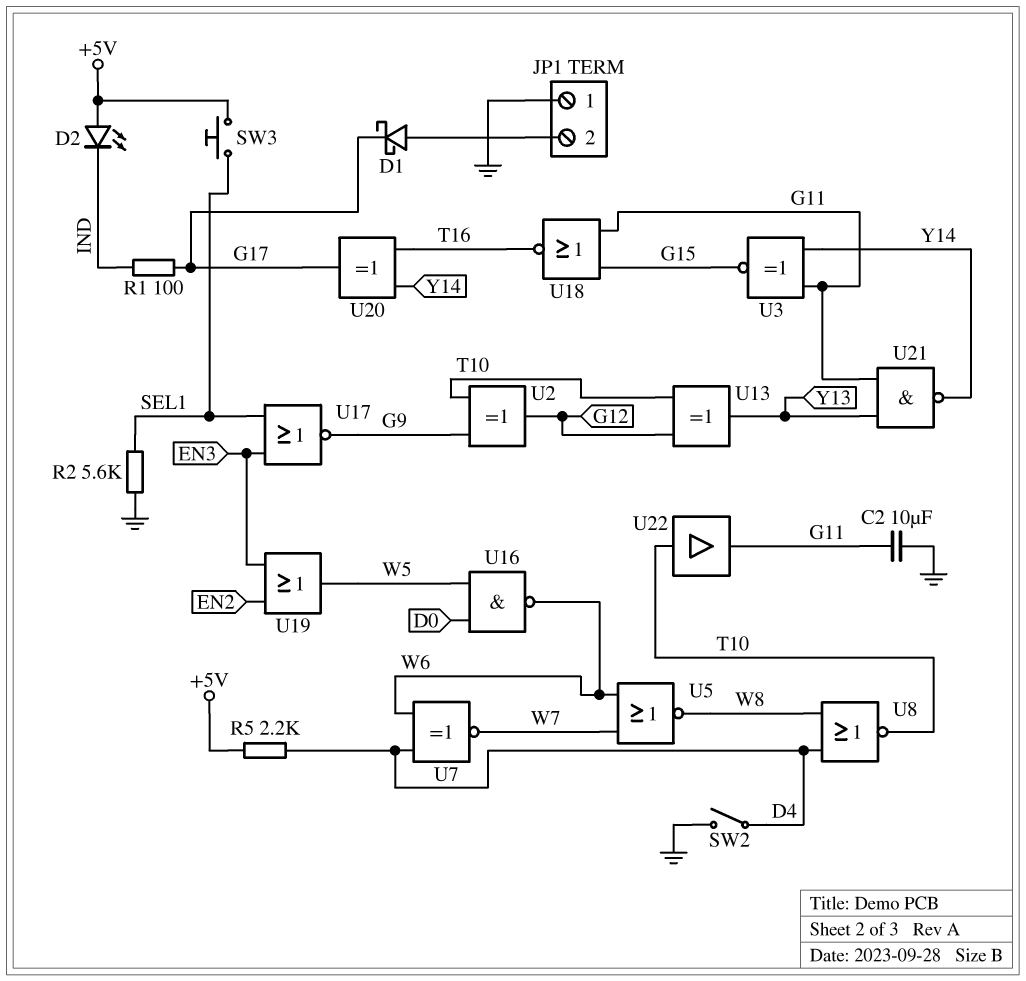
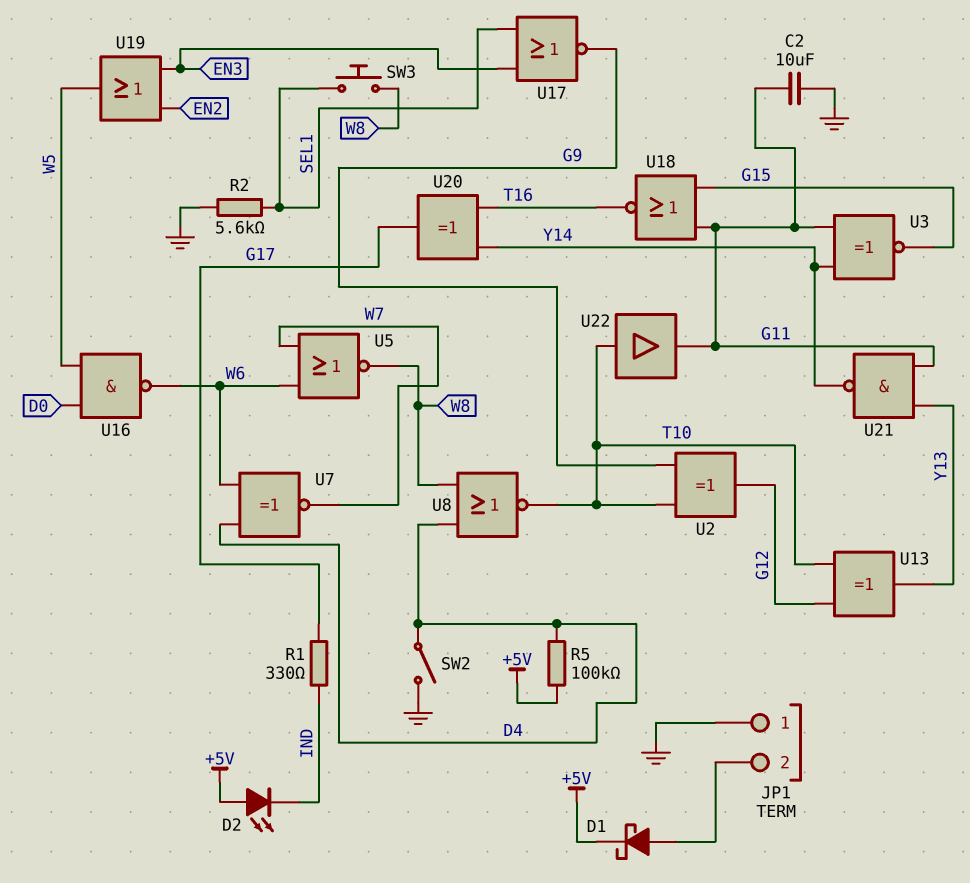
D1: schottky (A JP1/2, K G17) -> schottky (A JP1/2, K +5V)
R1: 100 (G17, IND) -> 330 (G17, IND)
R5: 2.2k (+5V, D4) -> 100k (+5V, D4)
SW3: button (+5V, SEL1) -> button (SEL1, W8)

